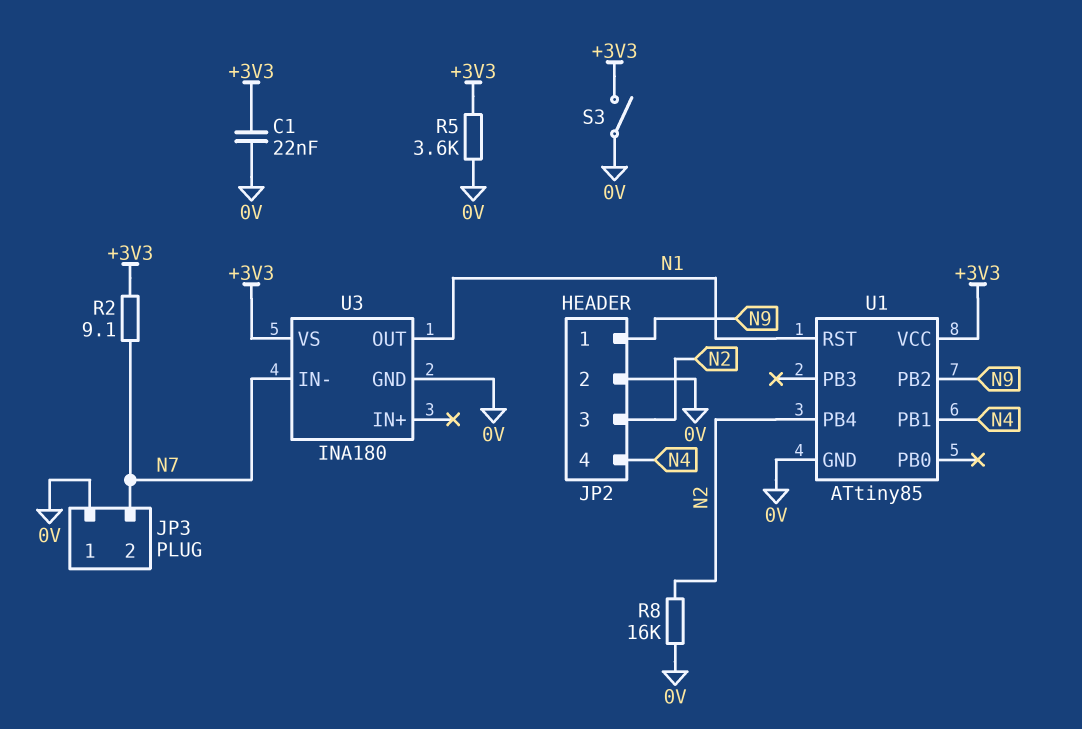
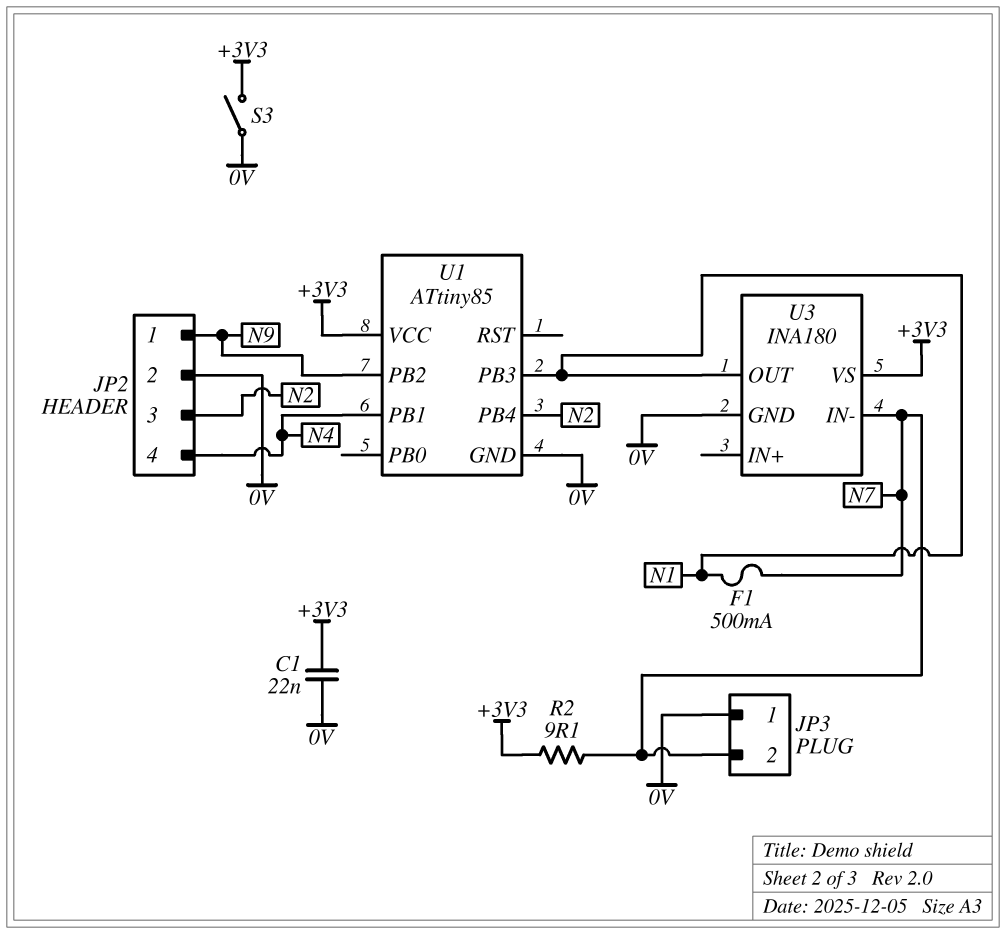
F1: none -> 500mA (N1, N7)
R5: 3.6k (+3V3, 0V) -> none
R8: 16k (0V, N2) -> none
U1 pin PB3: none -> N1
U1 pin RST: N1 -> none

